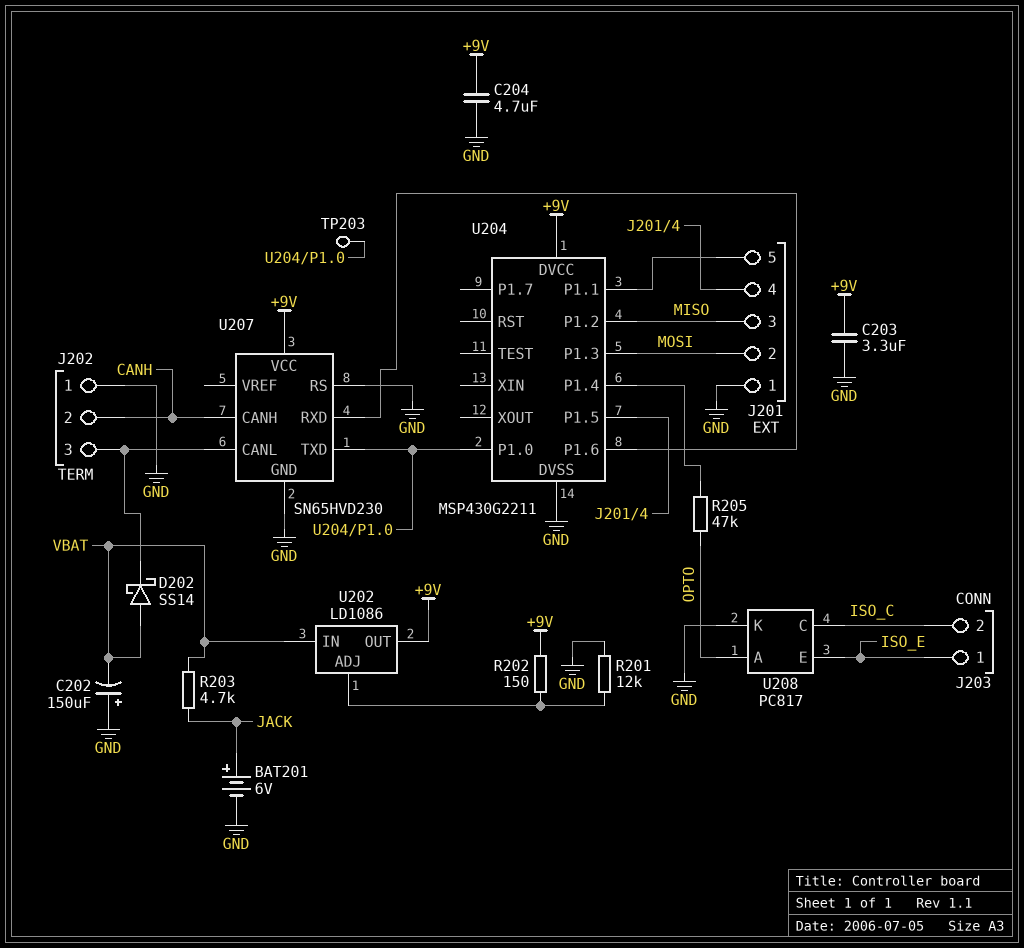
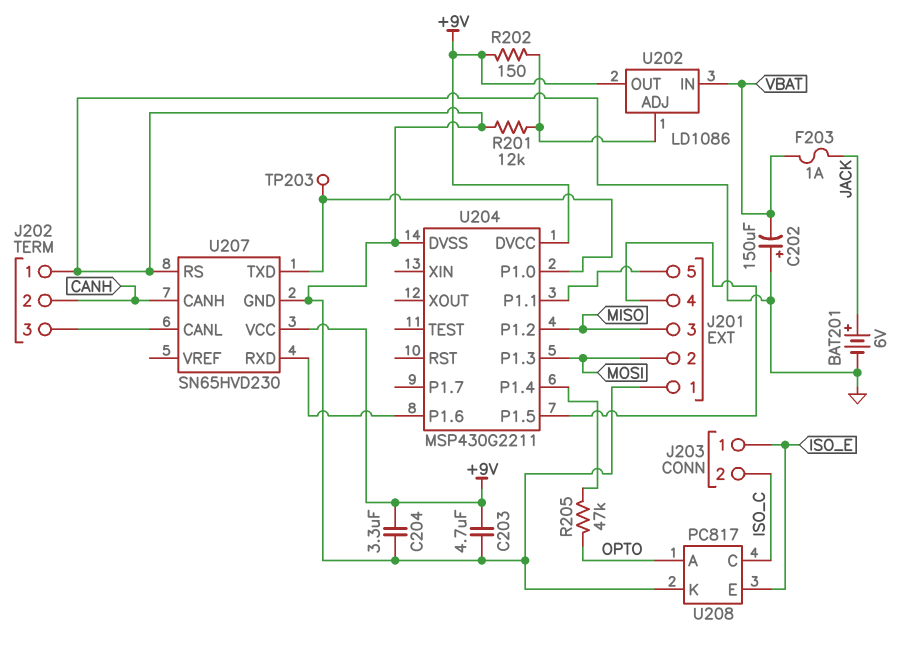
C203: 3.3uF (+9V, GND) -> 4.7uF (+9V, GND)
C204: 4.7uF (+9V, GND) -> 3.3uF (+9V, GND)
D202: schottky SS14 (A VBAT, K J202/3) -> none
F203: none -> 1A (JACK, VBAT)
R203: 4.7k (JACK, VBAT) -> none

